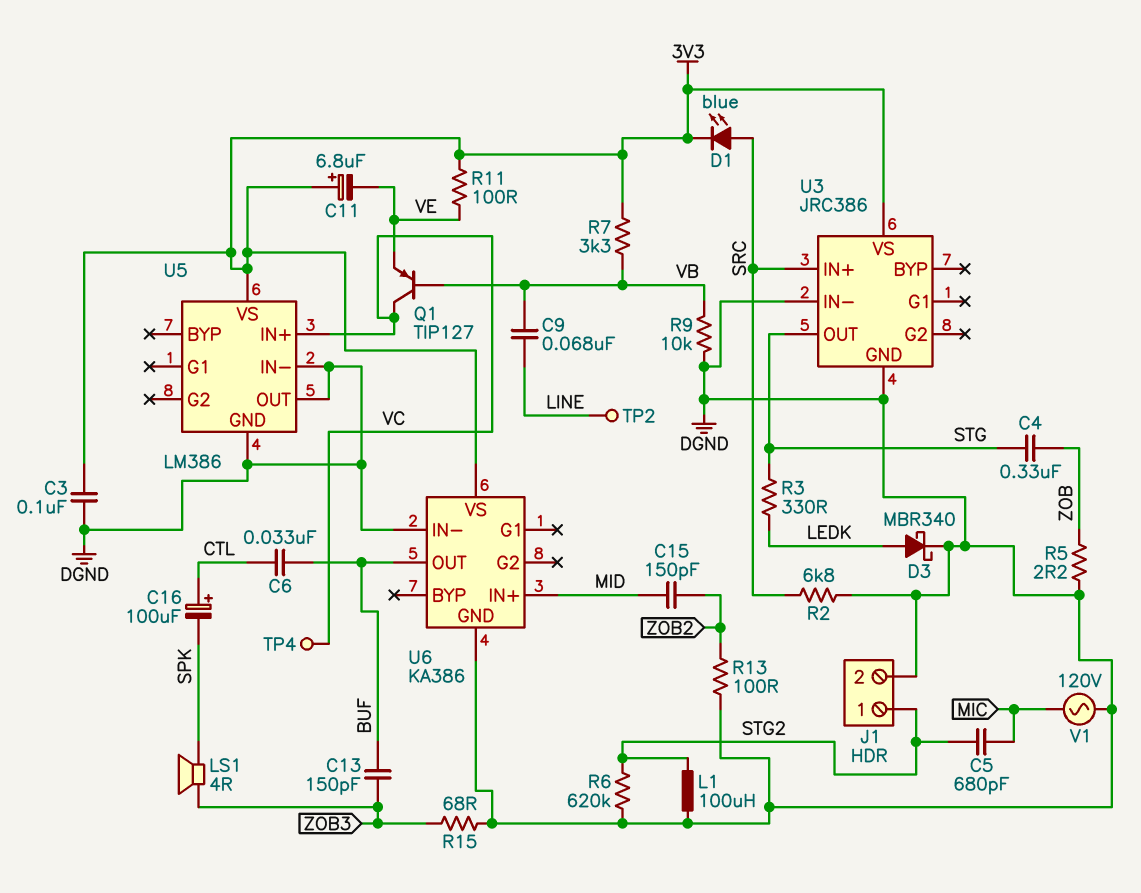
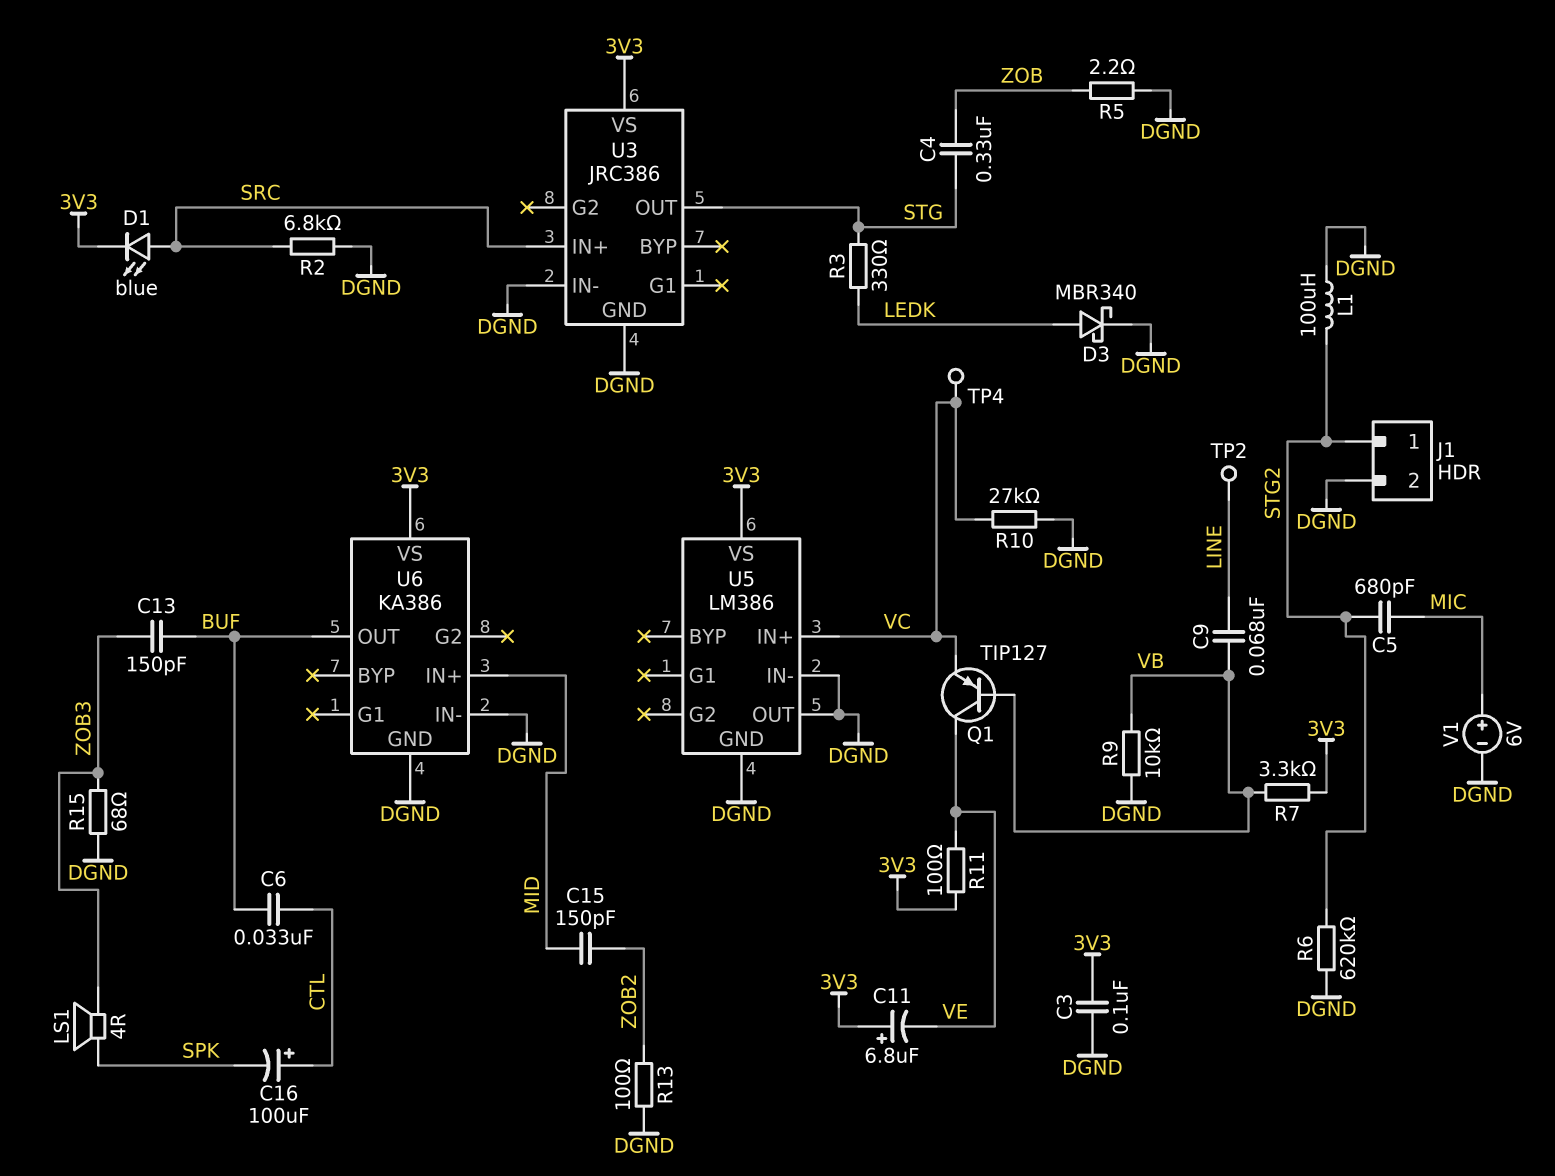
Q1: PNP TIP127 (B VB, C VC, E VE) -> PNP TIP127 (B VB, C VE, E VC)
R10: none -> 27k (DGND, VC)
V1: AC 120V (DGND, MIC) -> 6V (plus MIC, minus DGND)

